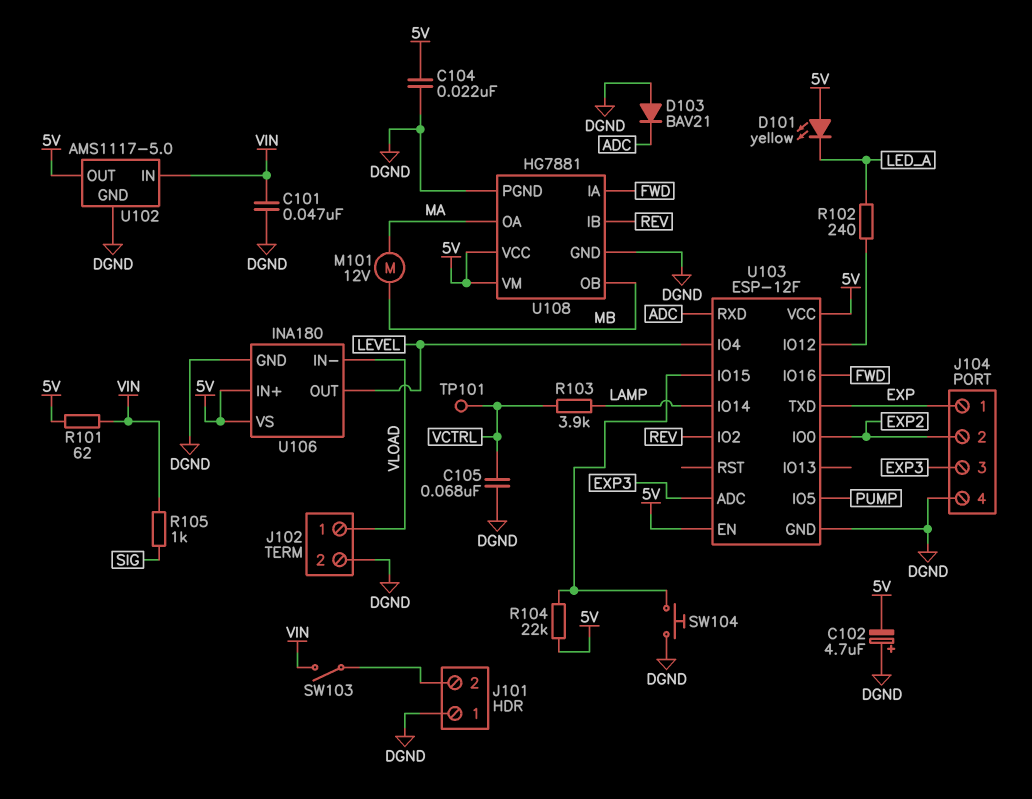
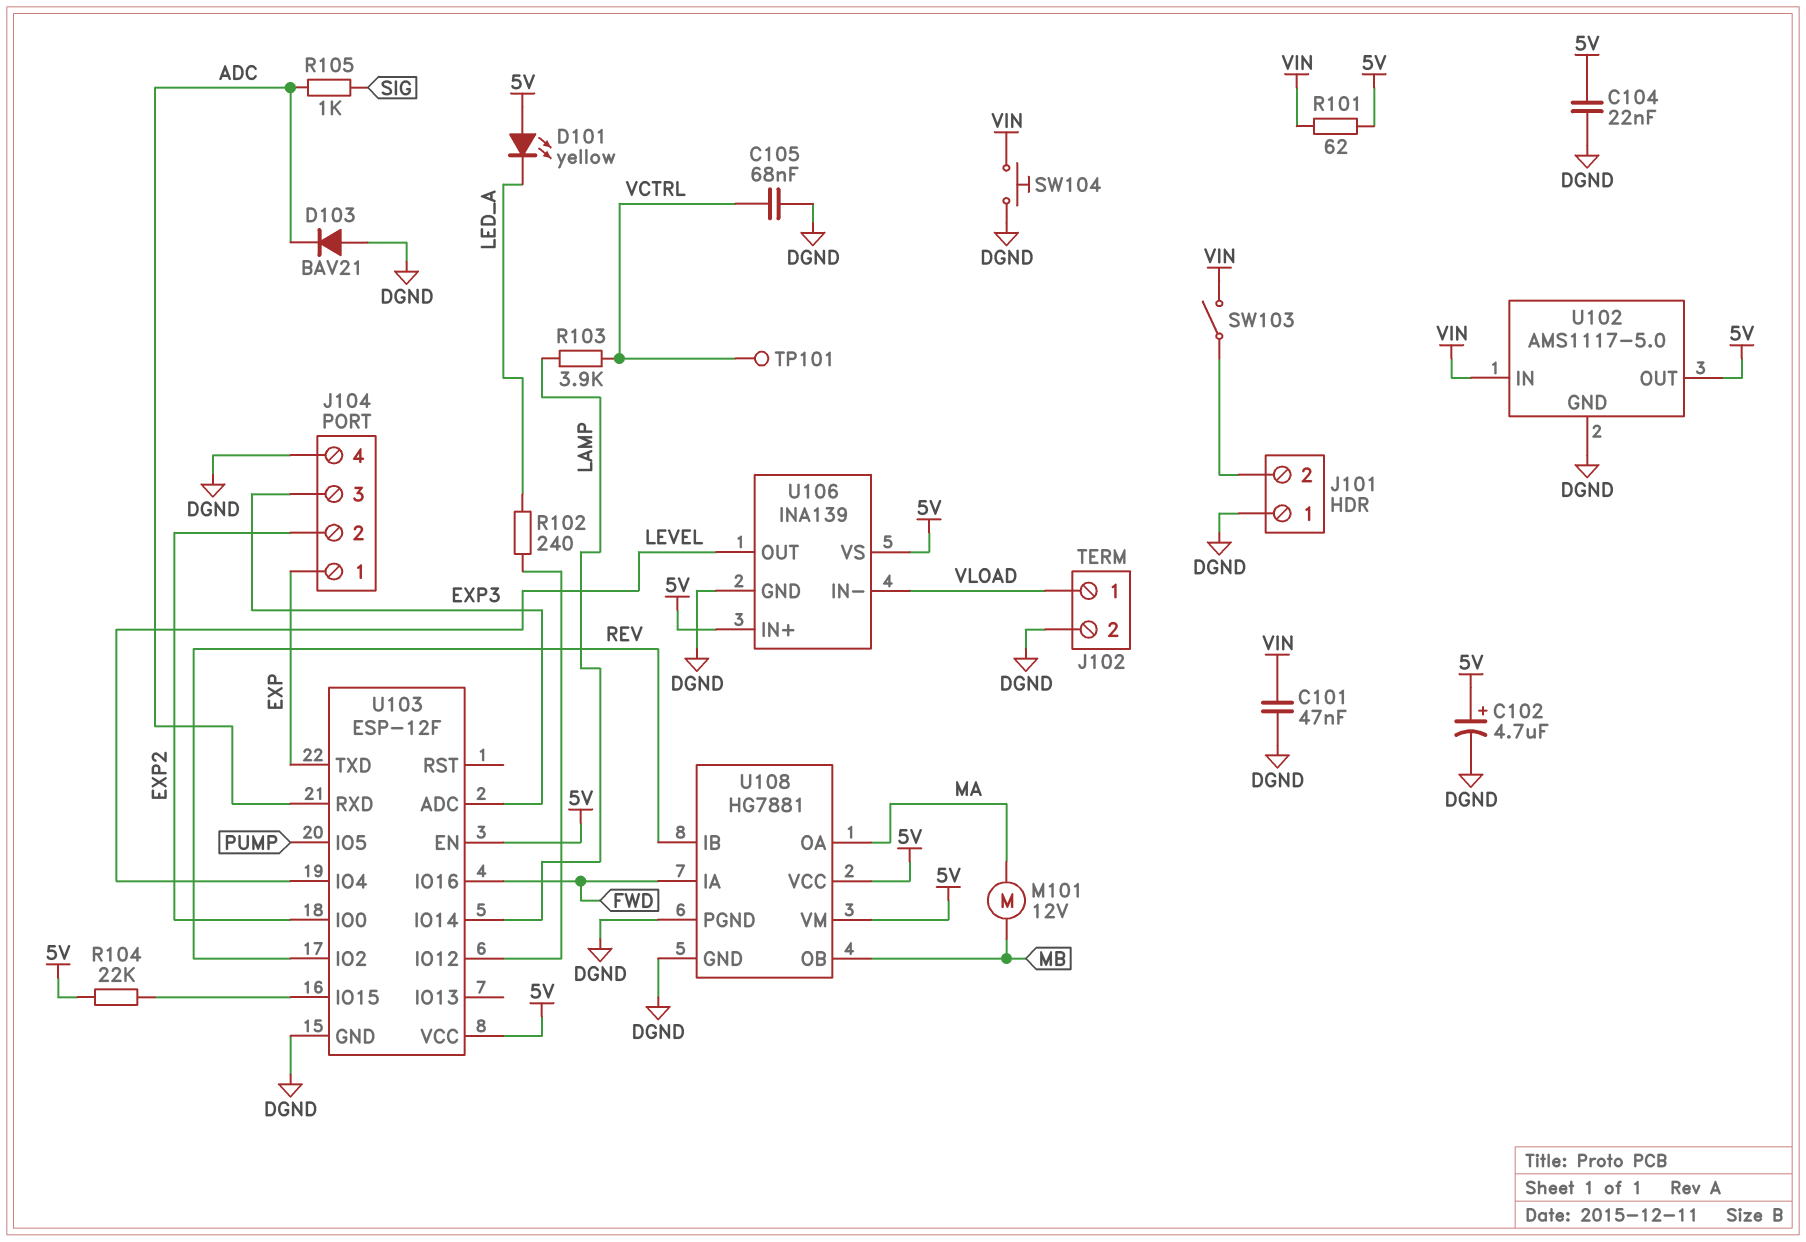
C102: 4.7uF (plus DGND, minus 5V) -> 4.7uF (plus 5V, minus DGND)
R105: 1k (SIG, VIN) -> 1k (ADC, SIG)
SW104: button (DGND, U103/IO15) -> button (DGND, VIN)
U106: INA180 -> INA139

